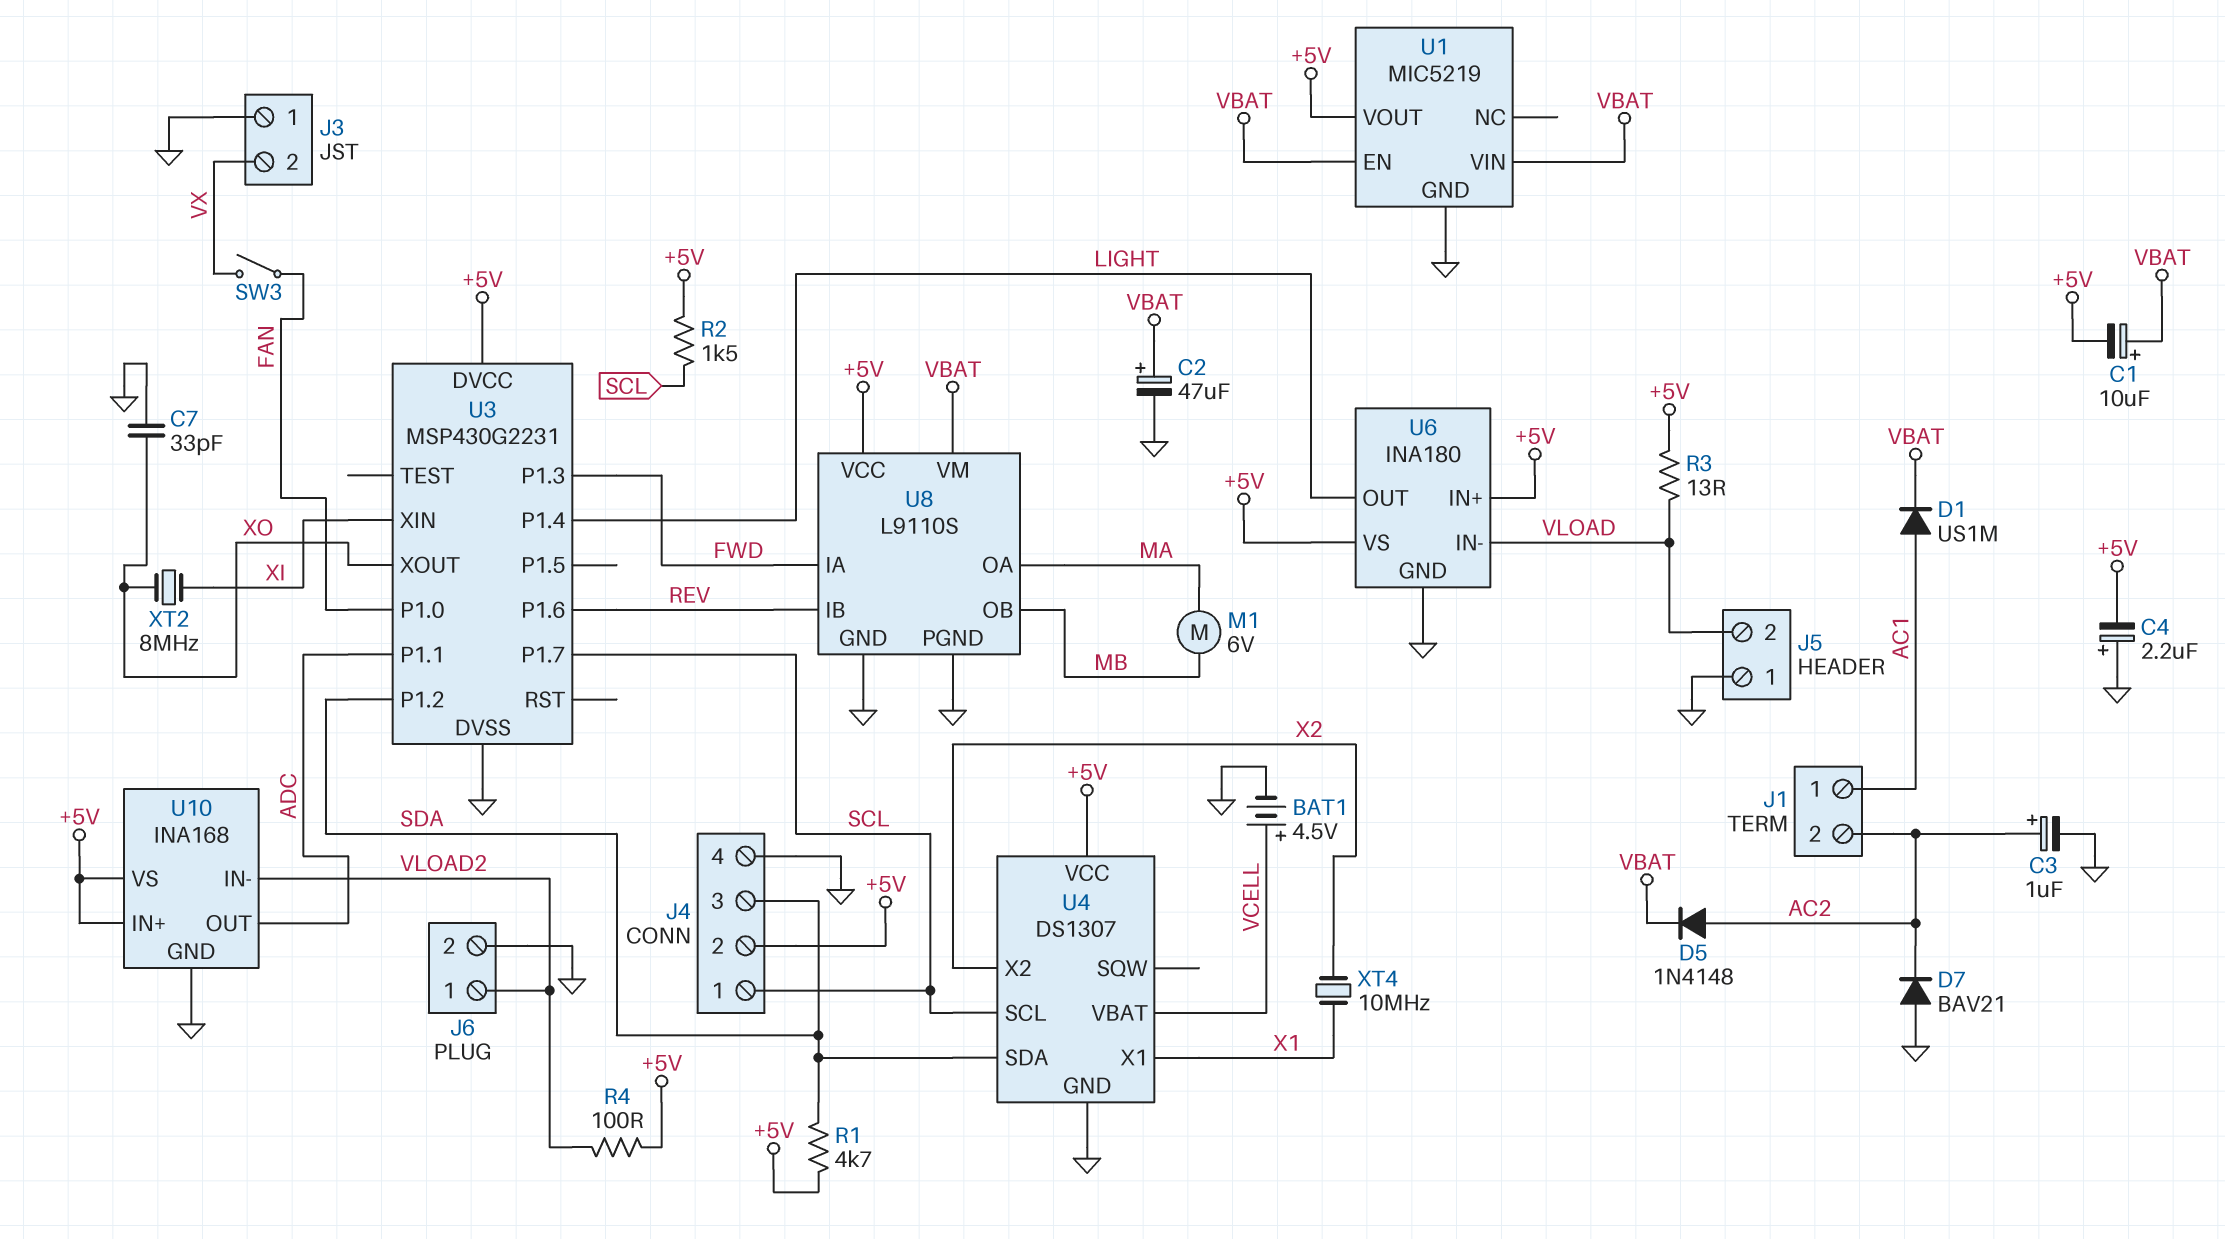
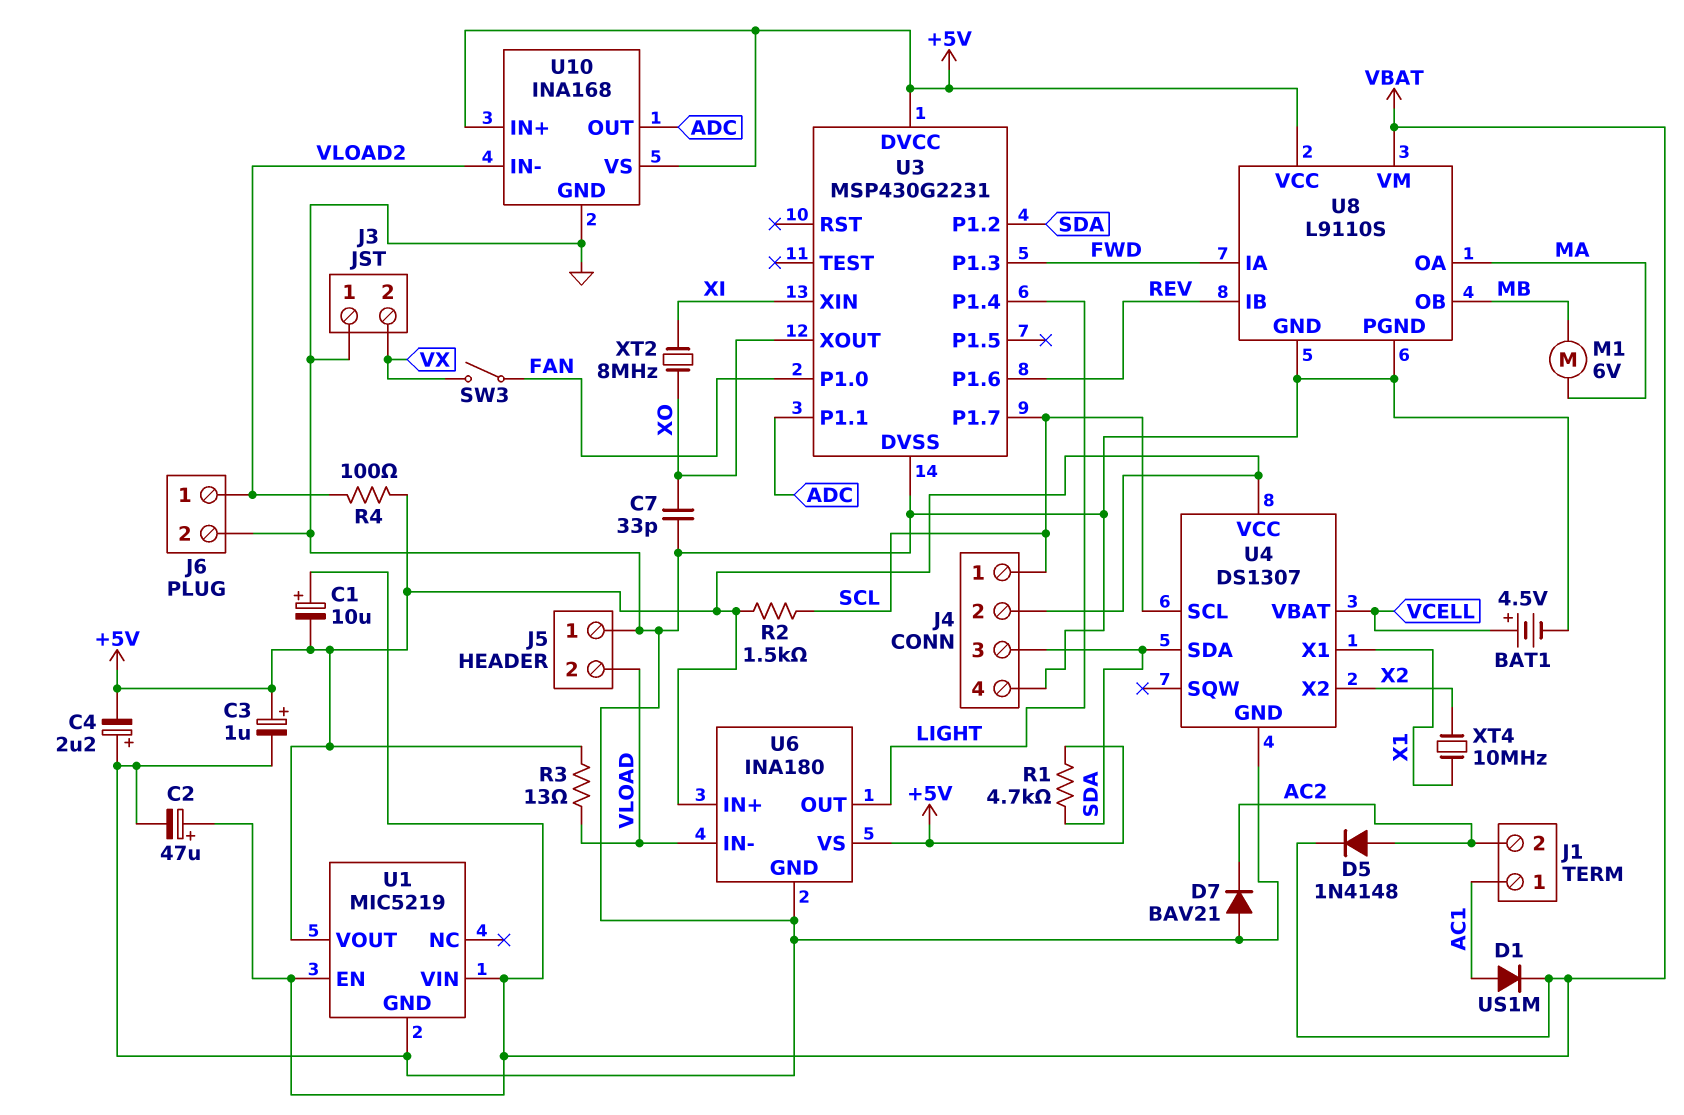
C3: 1uF (plus AC2, minus GND) -> 1uF (plus +5V, minus GND)

